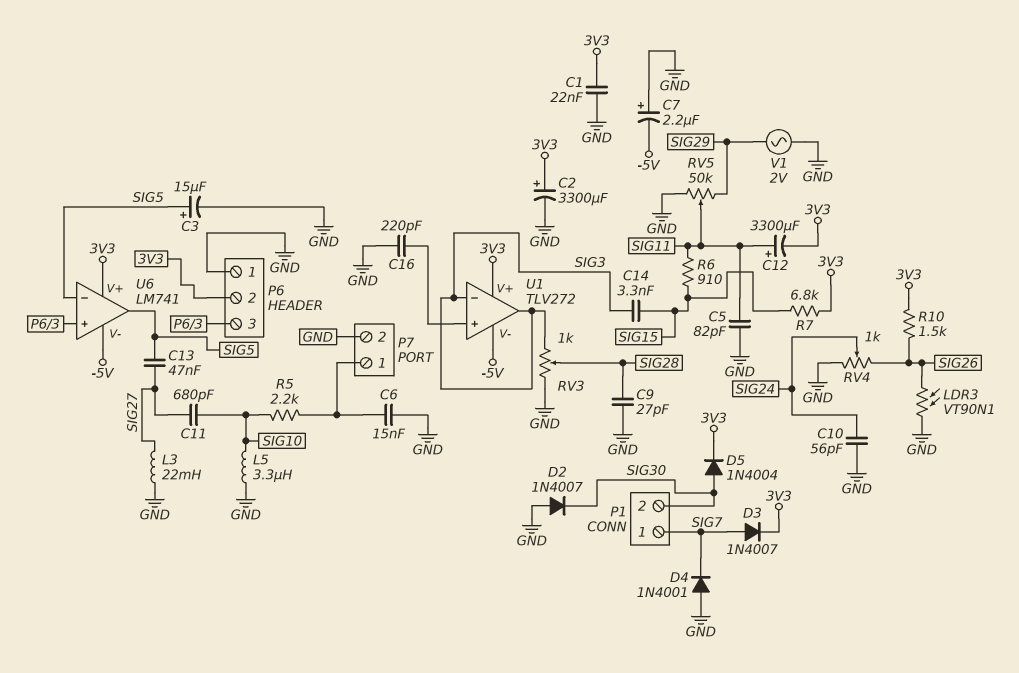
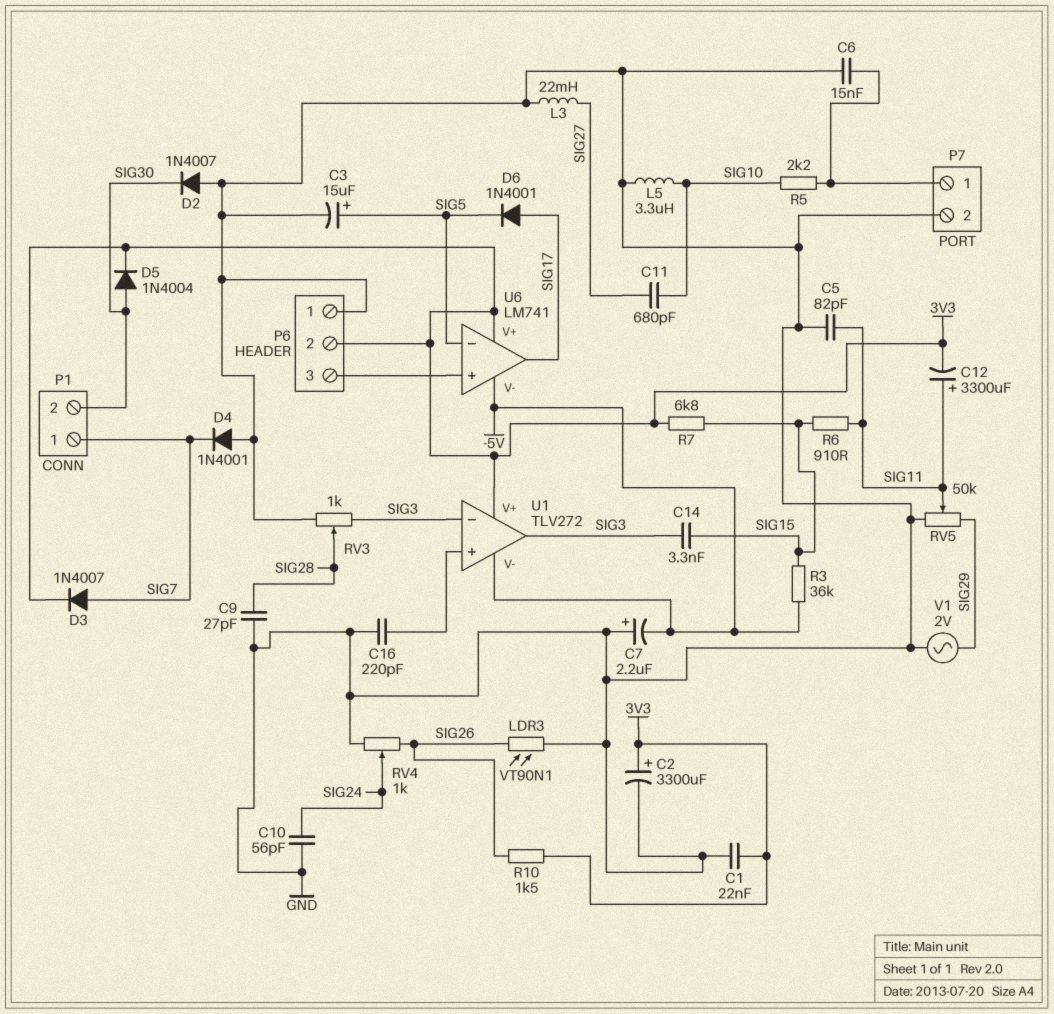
C13: 47nF (SIG5, SIG27) -> none
D6: none -> diode 1N4001 (A SIG17, K SIG5)
R3: none -> 36k (-5V, SIG15)
U6 pin out: SIG5 -> SIG17

